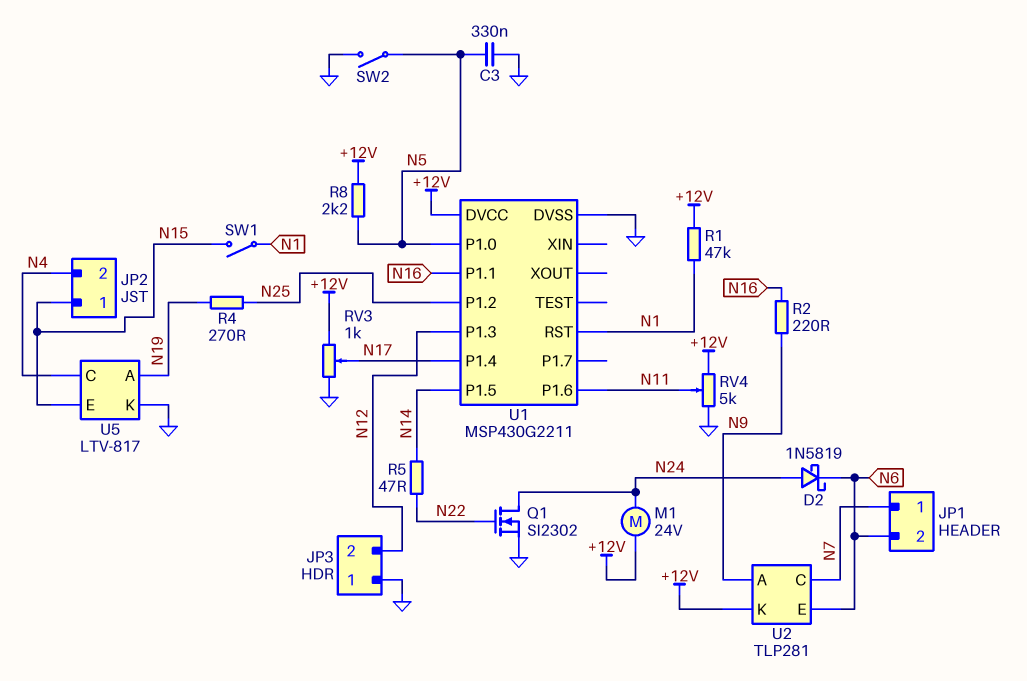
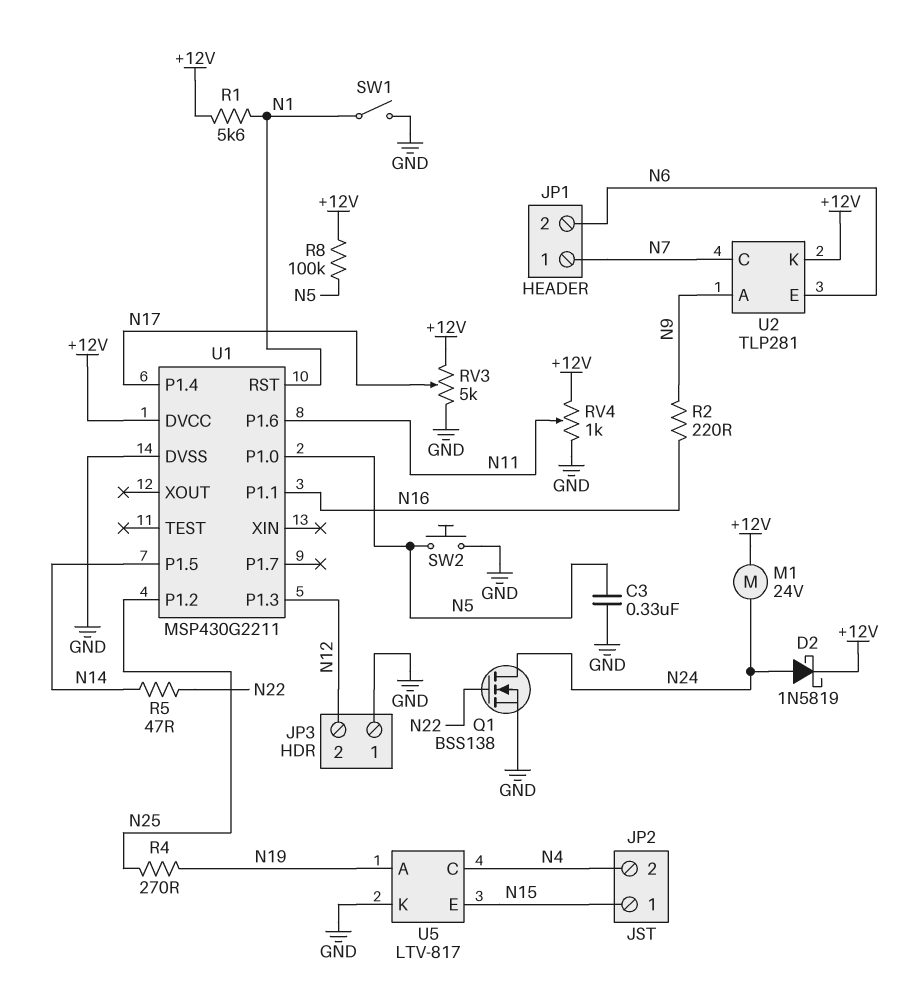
D2: schottky 1N5819 (A N24, K N6) -> schottky 1N5819 (A N24, K +12V)
Q1: NMOS SI2302 (G N22, D N24, S GND) -> NMOS BSS138 (G N22, D N24, S GND)
R1: 47k (+12V, N1) -> 5.6k (+12V, N1)
R8: 2.2k (+12V, N5) -> 100k (+12V, N5)
RV3: 1k (+12V, GND, wiper N17) -> 5k (+12V, GND, wiper N17)
RV4: 5k (+12V, GND, wiper N11) -> 1k (+12V, GND, wiper N11)
SW1: switch (N1, N15) -> switch (GND, N1)
SW2: switch (GND, N5) -> button (GND, N5)

